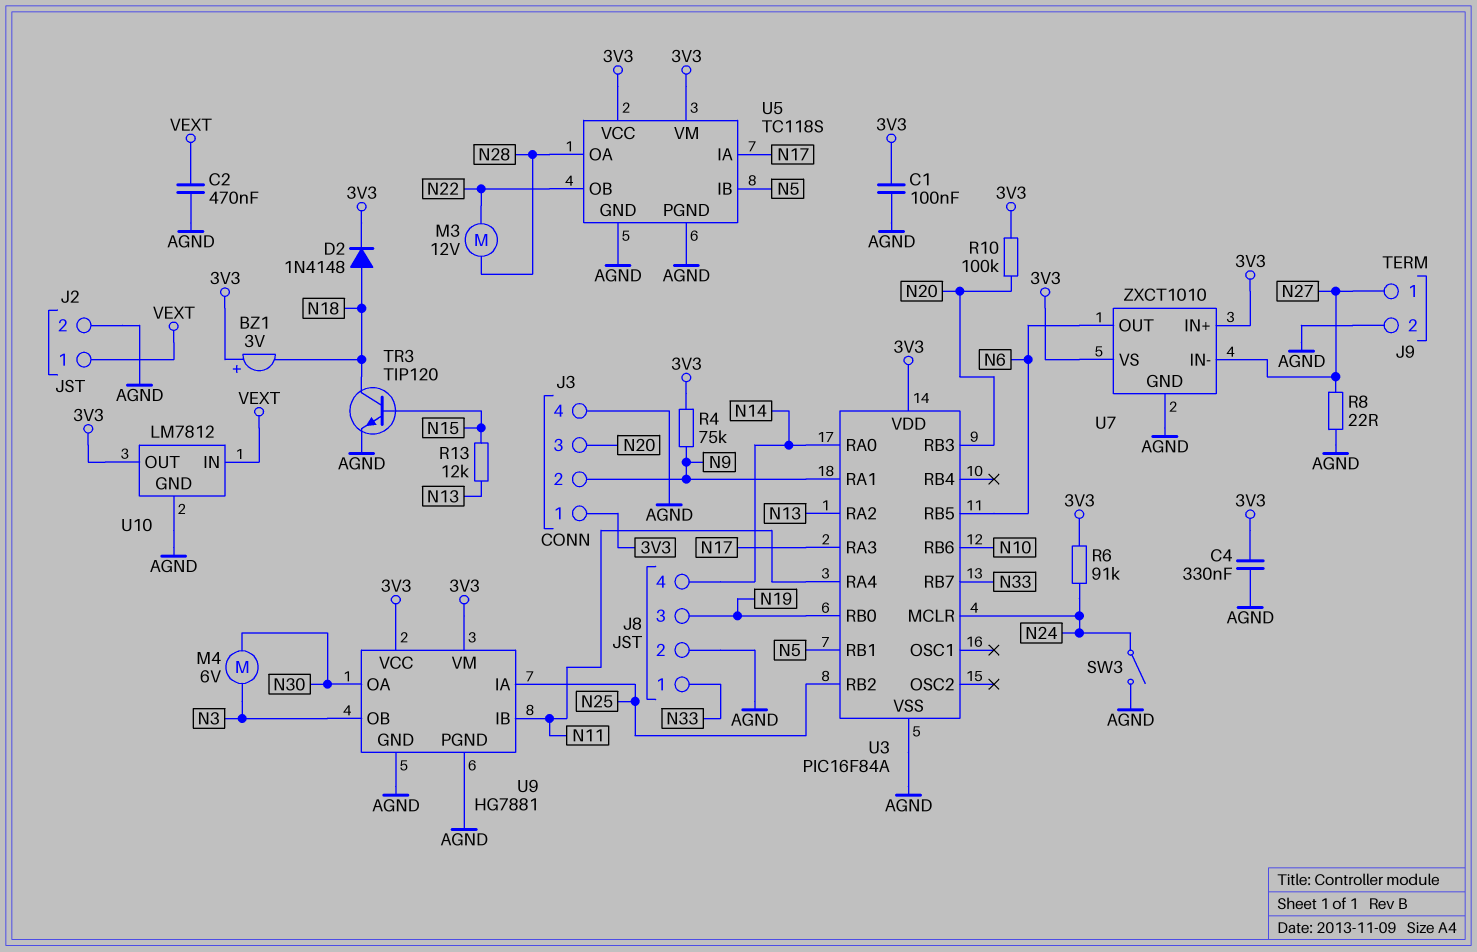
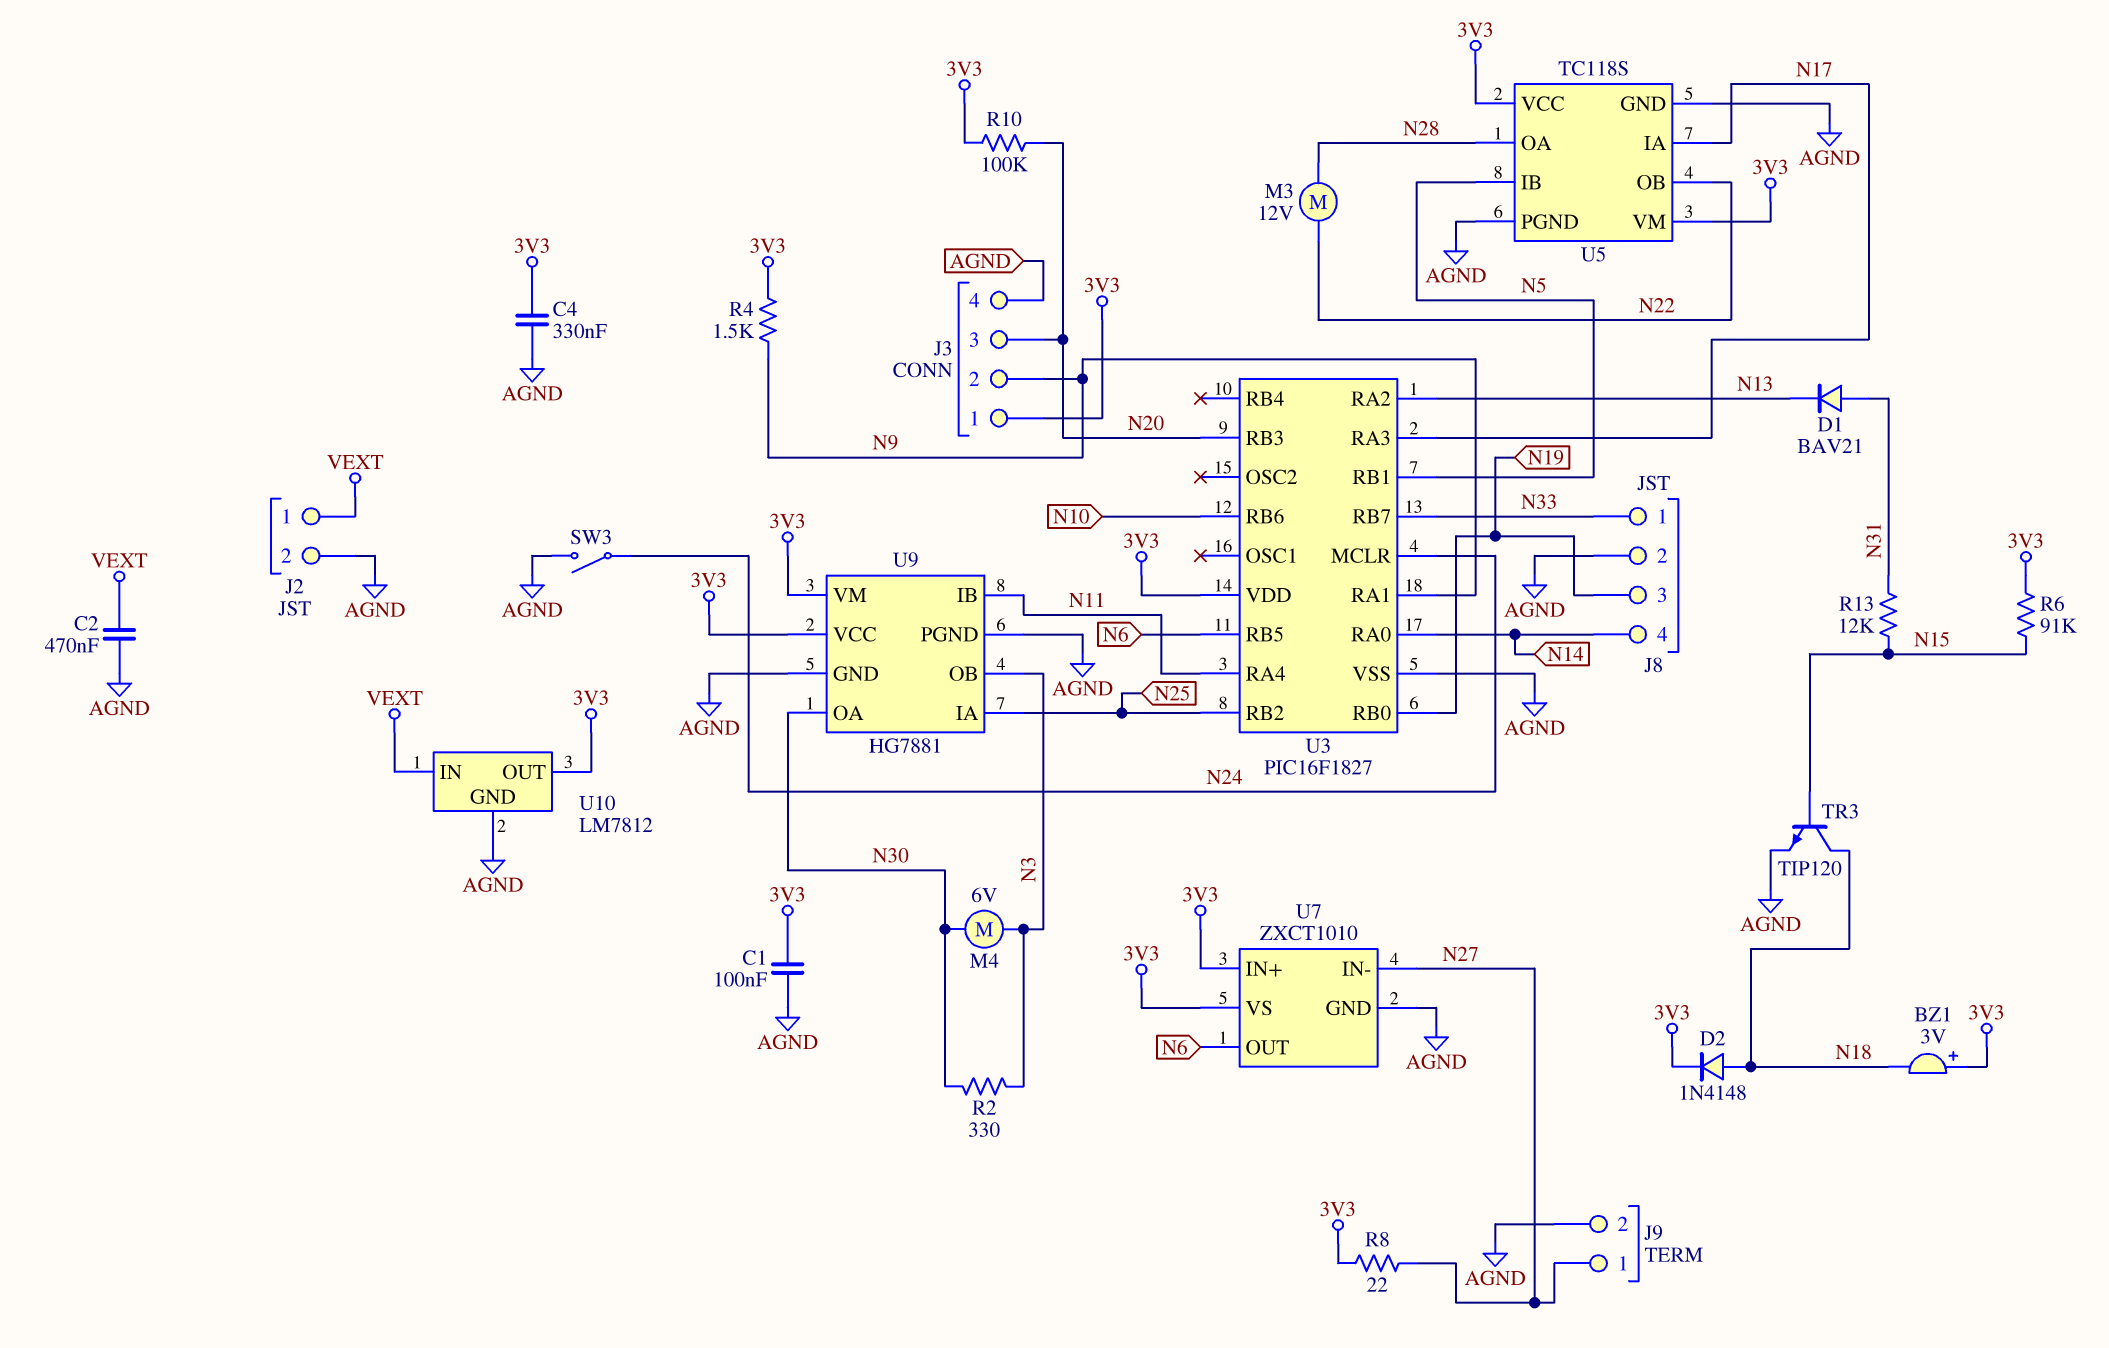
D1: none -> diode BAV21 (A N31, K N13)
R2: none -> 330 (N3, N30)
R4: 75k (3V3, N9) -> 1.5k (3V3, N9)
R6: 91k (3V3, N24) -> 91k (3V3, N15)
R8: 22 (AGND, N27) -> 22 (3V3, N27)
R13: 12k (N13, N15) -> 12k (N15, N31)
U3: PIC16F84A -> PIC16F1827

